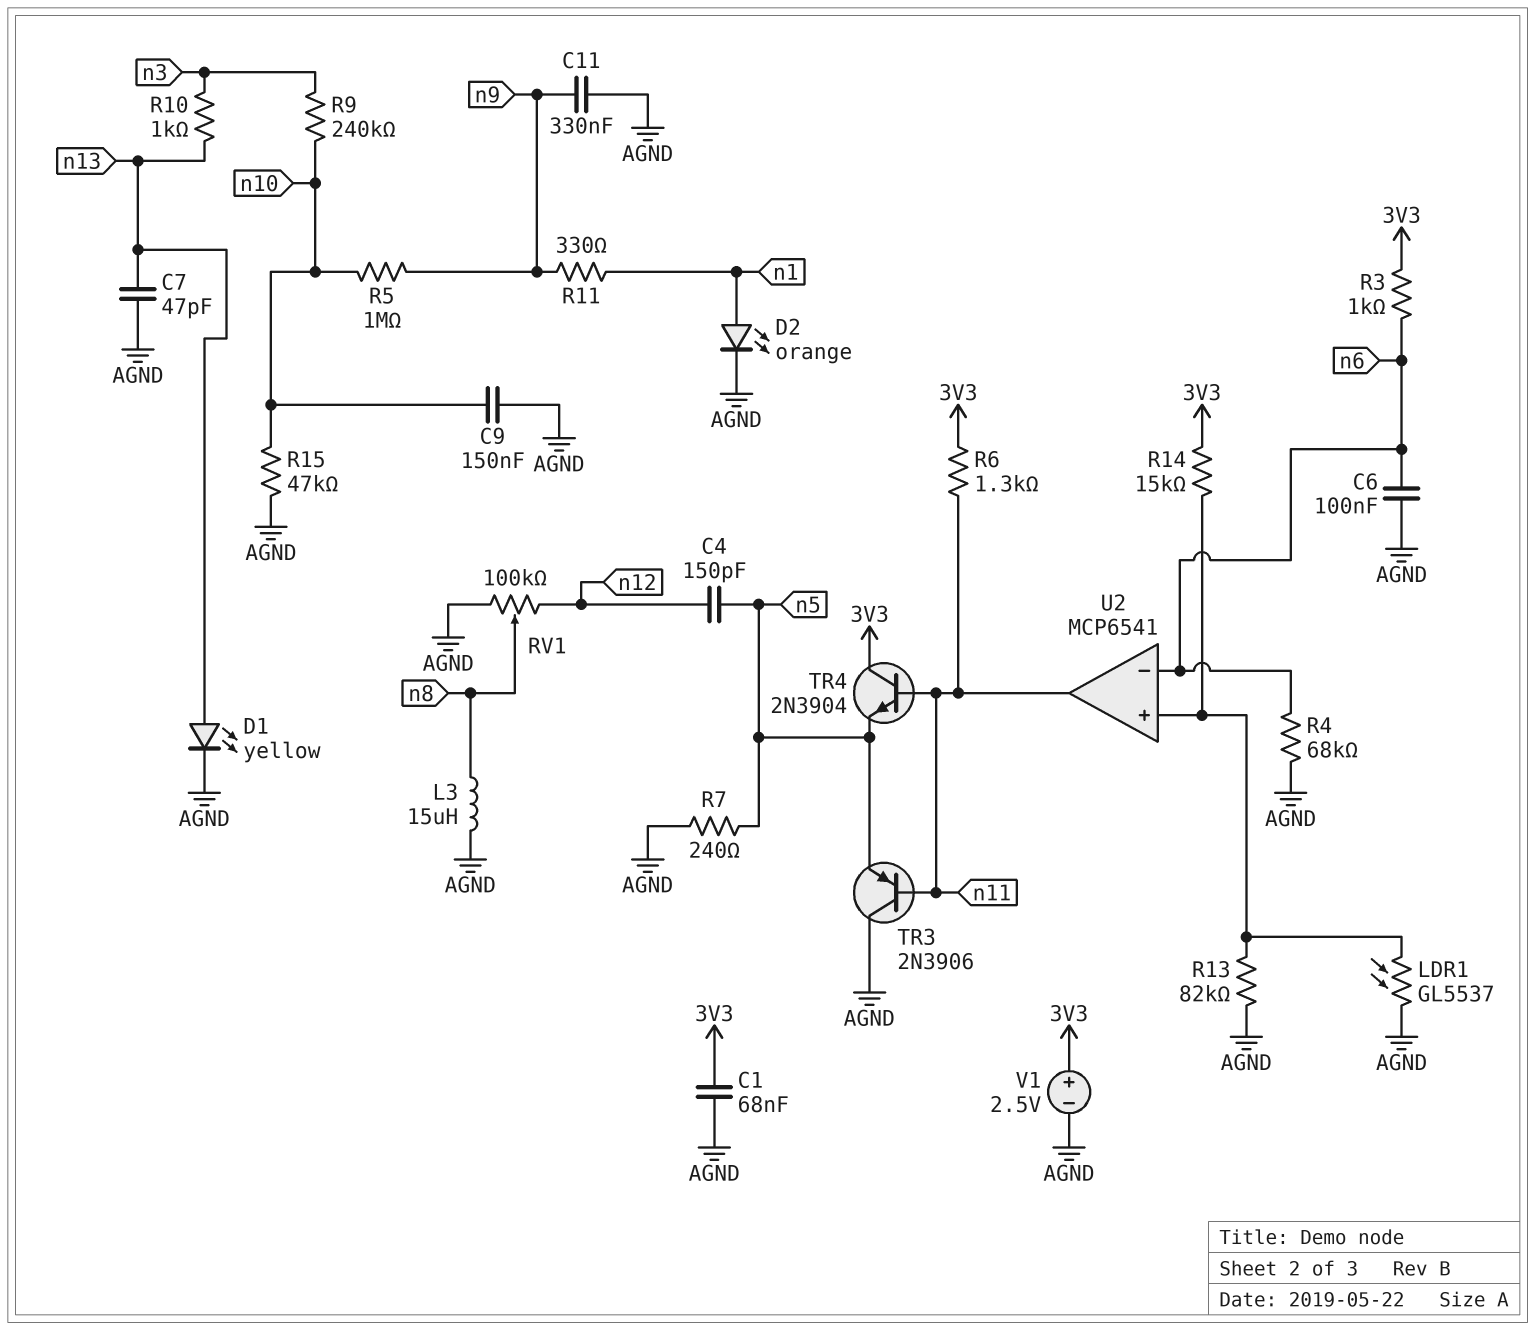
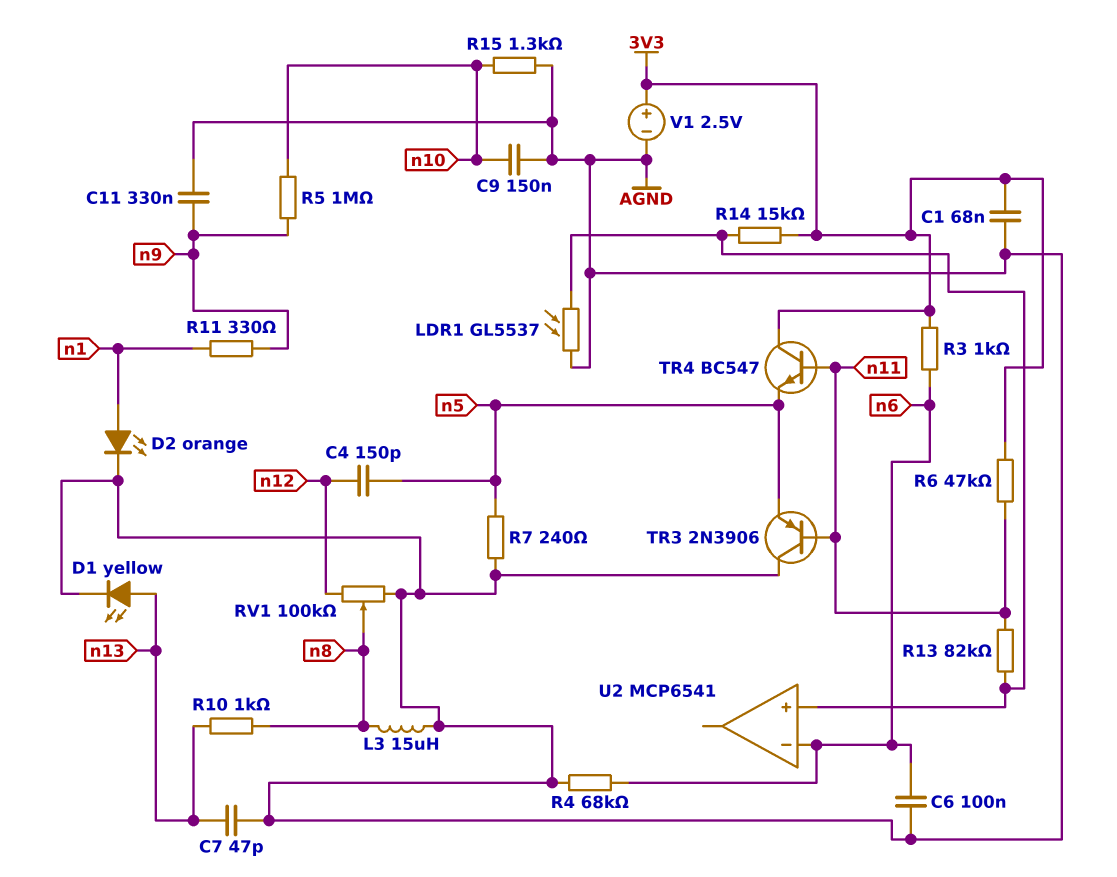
R6: 1.3k (3V3, n11) -> 47k (3V3, n11)
R9: 240k (n3, n10) -> none
R10: 1k (n3, n13) -> 1k (n8, n13)
R13: 82k (AGND, U2/in+) -> 82k (U2/in+, n11)
R15: 47k (AGND, n10) -> 1.3k (AGND, n10)
TR4: NPN 2N3904 (B n11, C 3V3, E n5) -> NPN BC547 (B n11, C 3V3, E n5)
U2 pin out: n11 -> none

